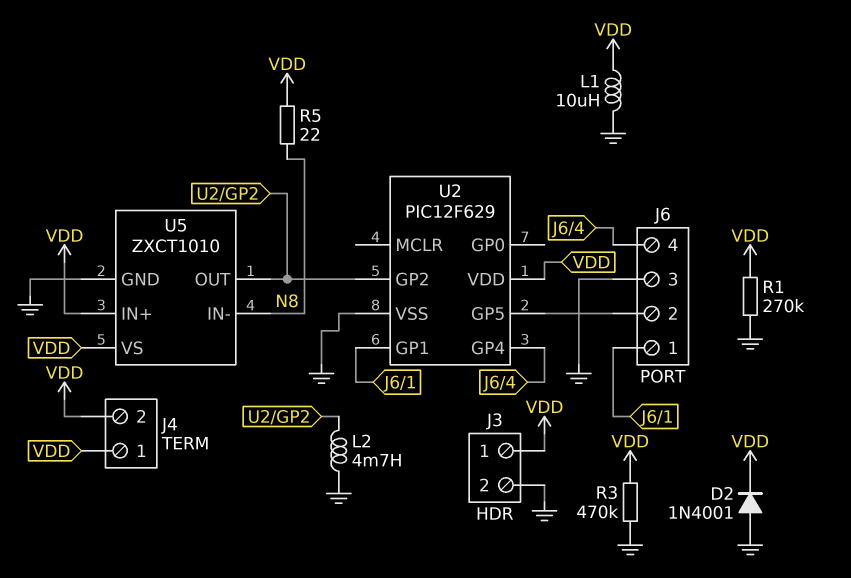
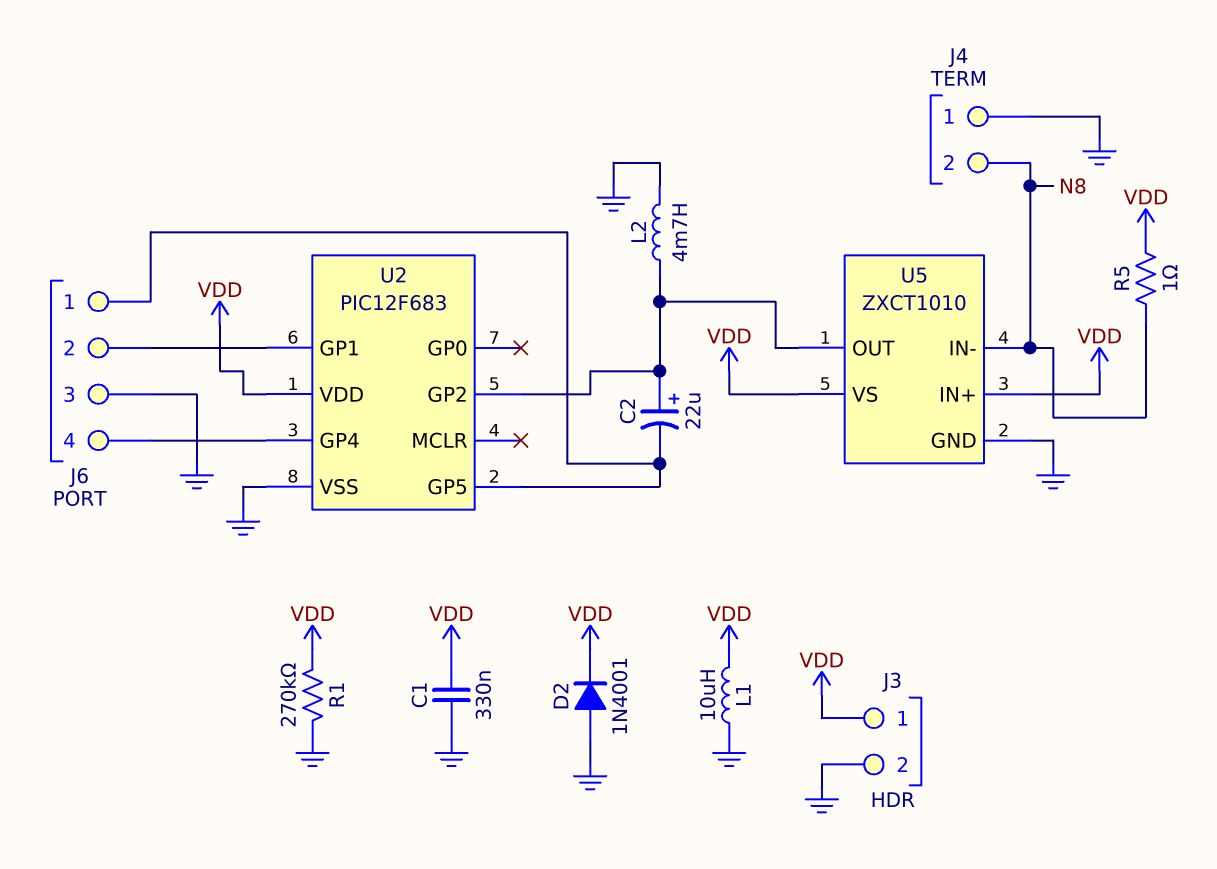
C1: none -> 330nF (GND, VDD)
C2: none -> 22uF (plus U2/GP2, minus J6/1)
J4 pin 1: VDD -> GND
J4 pin 2: VDD -> N8
R3: 470k (GND, VDD) -> none
R5: 22 (N8, VDD) -> 1 (N8, VDD)
U2: PIC12F629 -> PIC12F683
U2 pin GP1: J6/1 -> J6/2
U2 pin GP5: J6/2 -> J6/1

